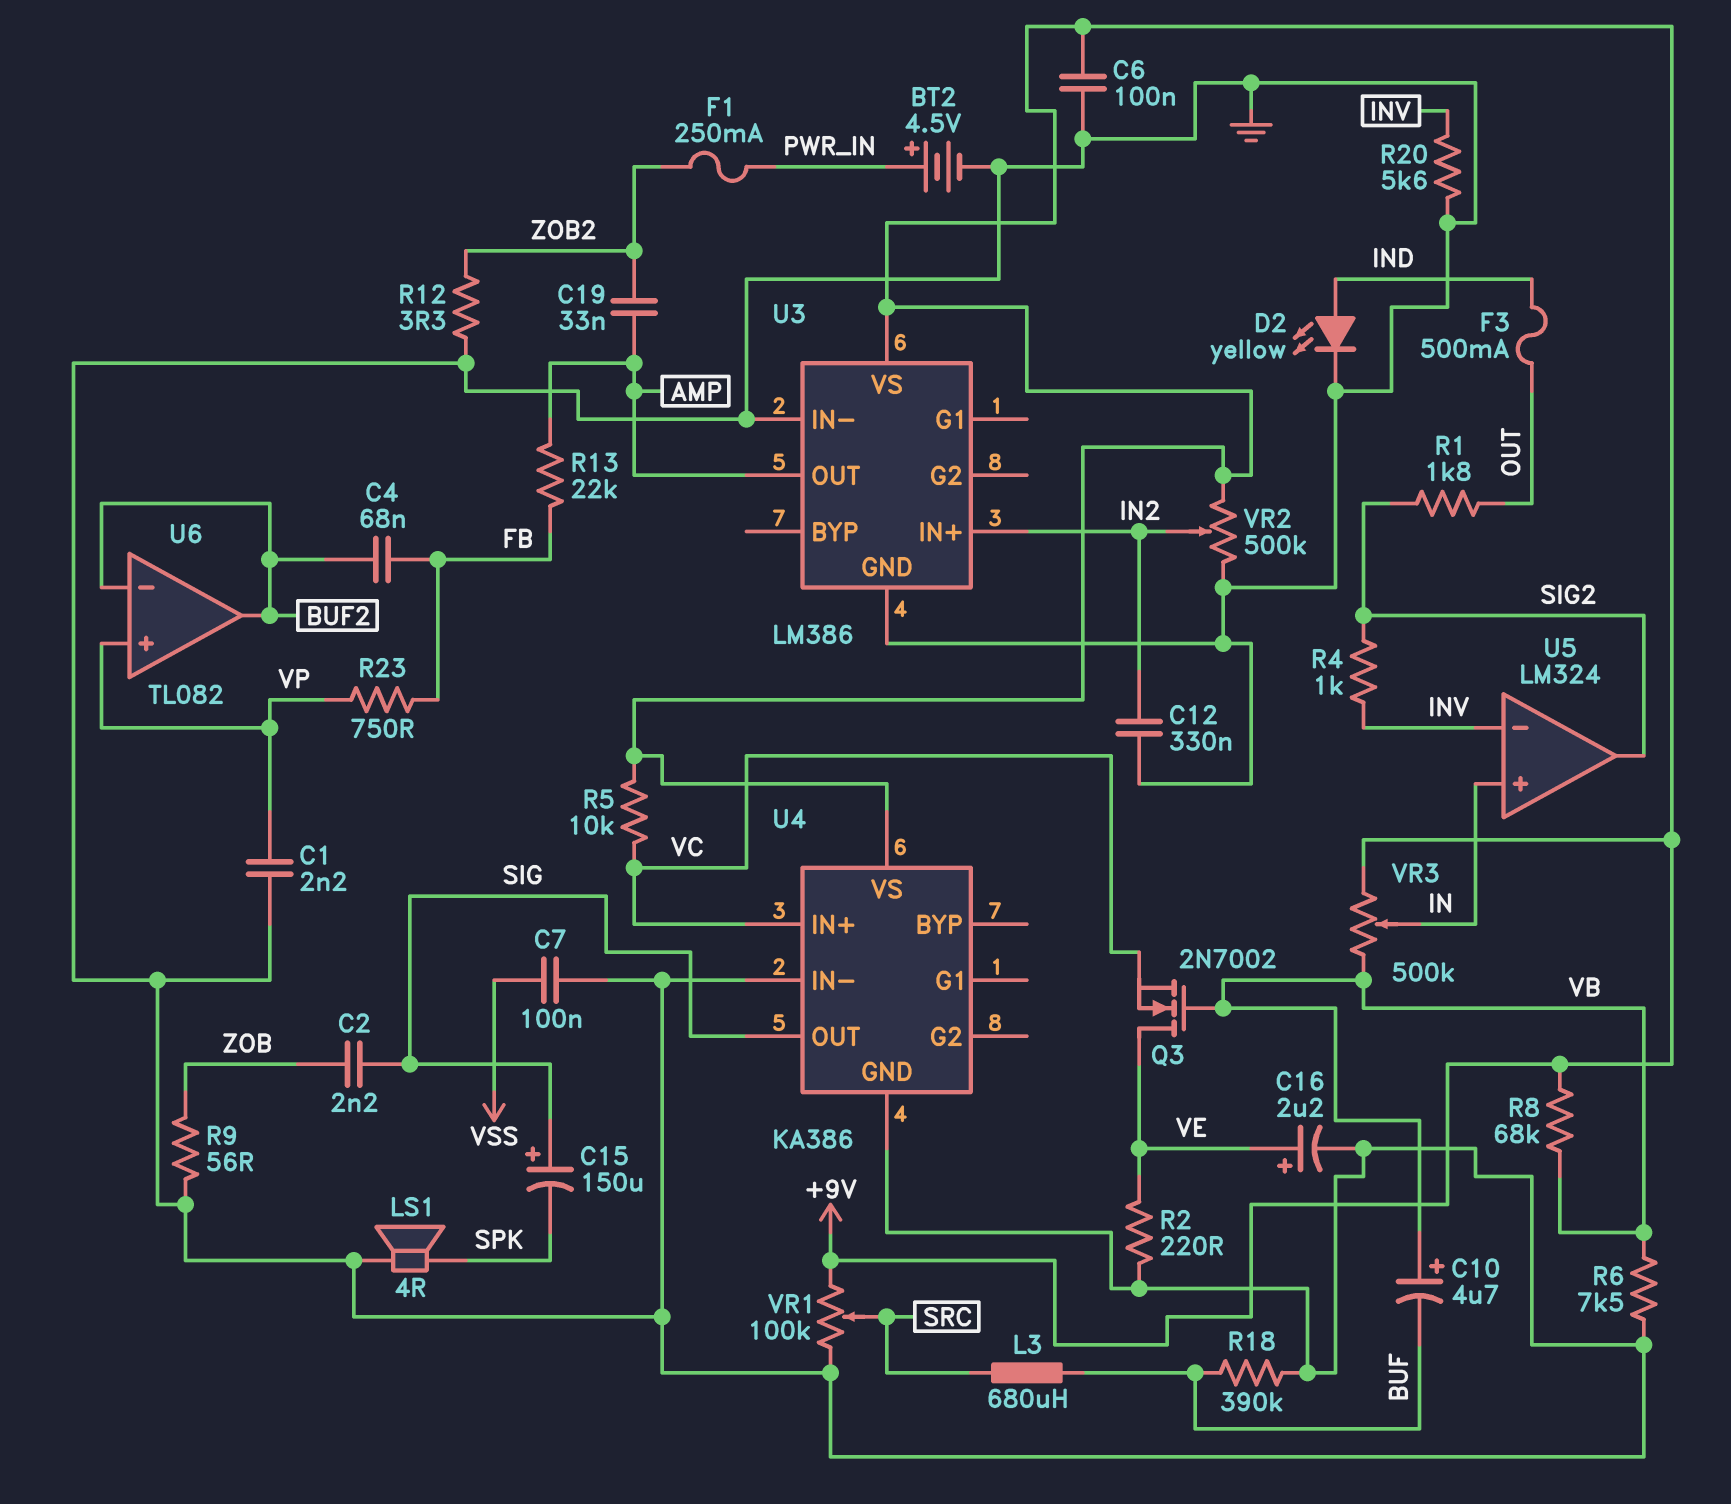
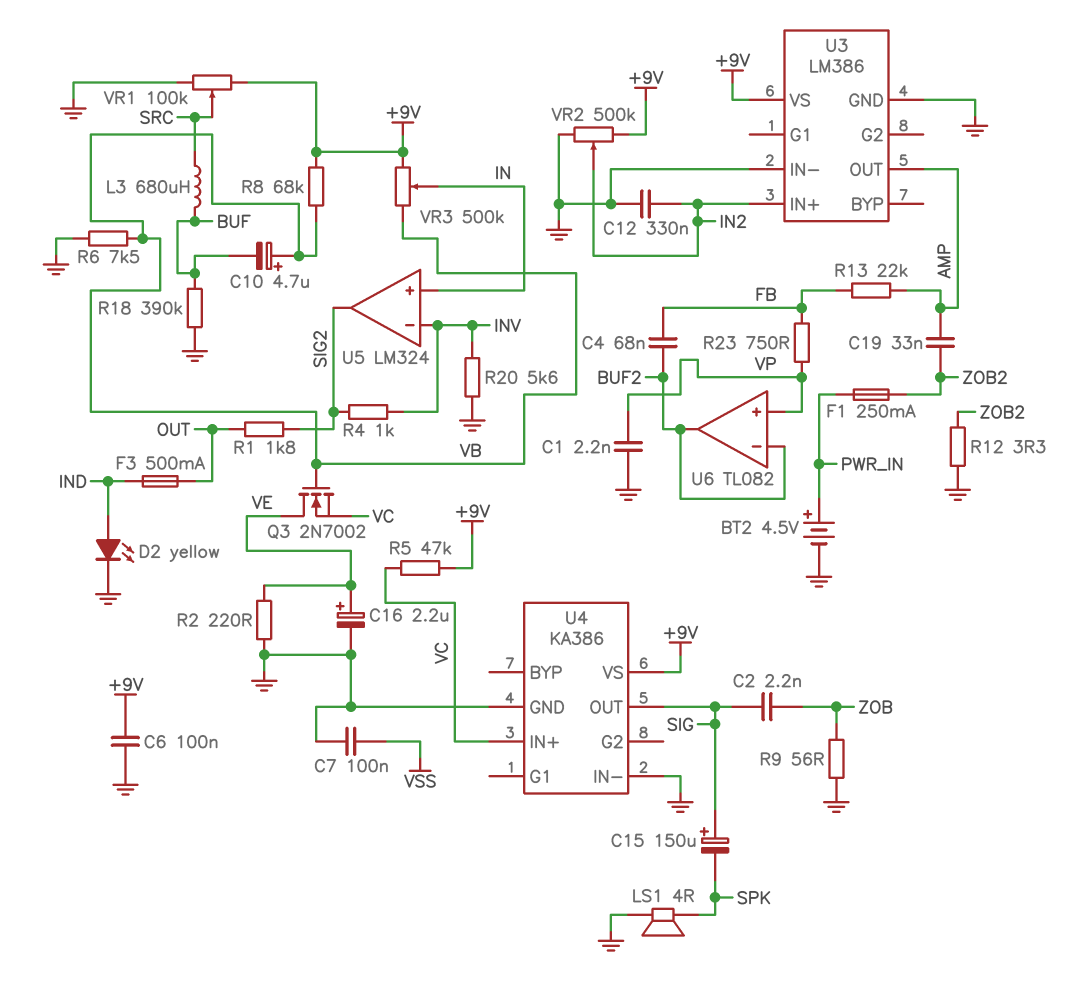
R5: 10k (+9V, VC) -> 47k (+9V, VC)

